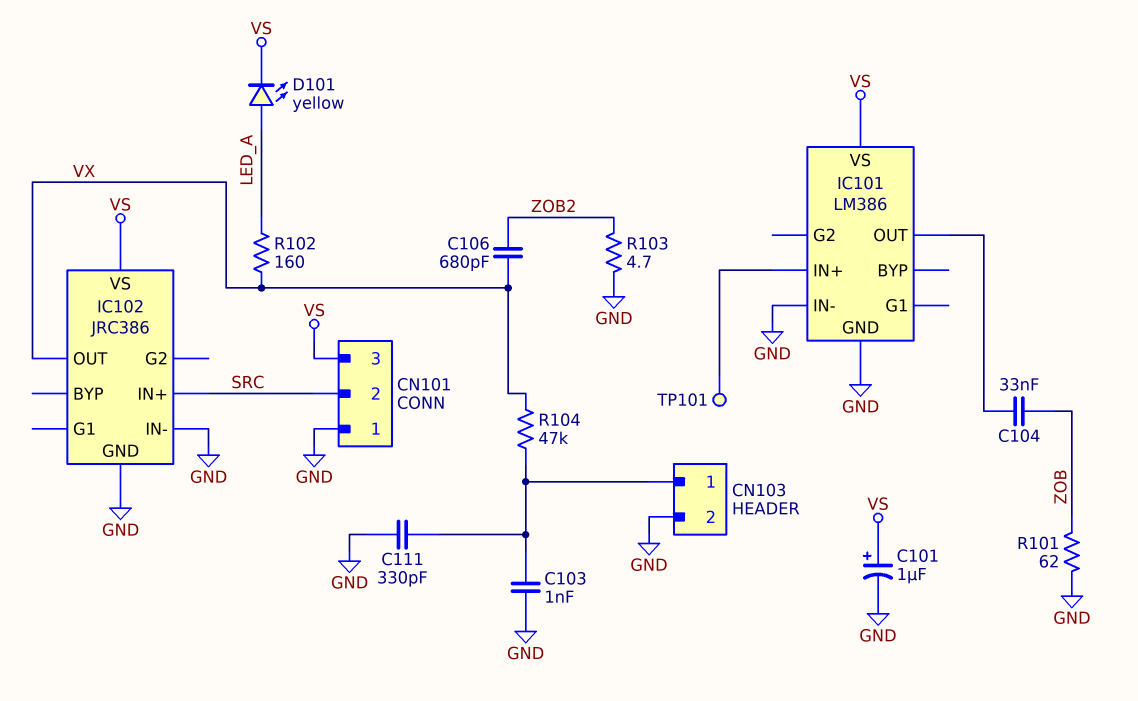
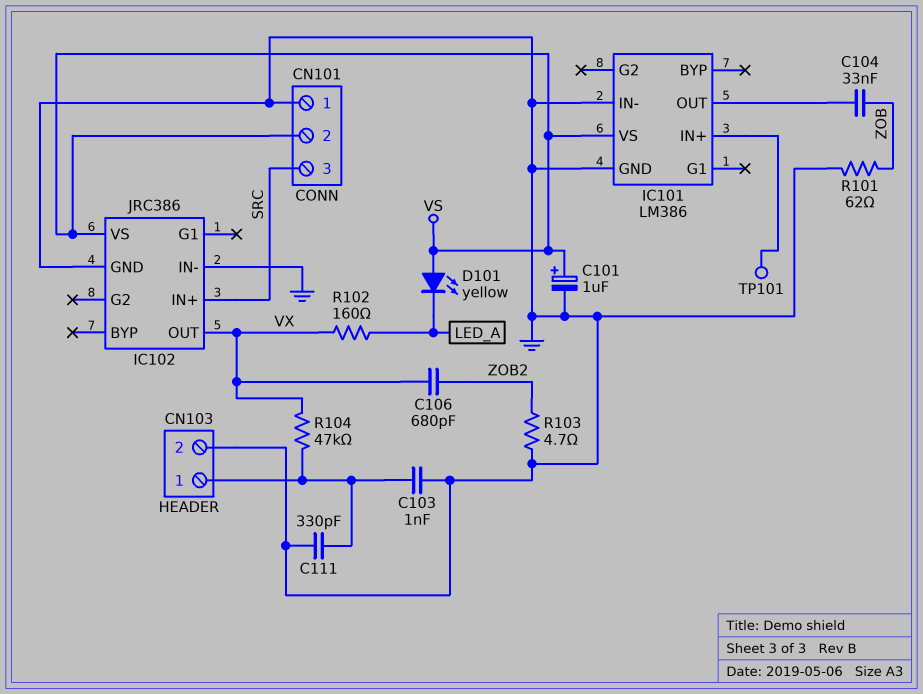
CN101 pin 2: SRC -> VS
CN101 pin 3: VS -> SRC
D101: LED yellow (A LED_A, K VS) -> LED yellow (A VS, K LED_A)

